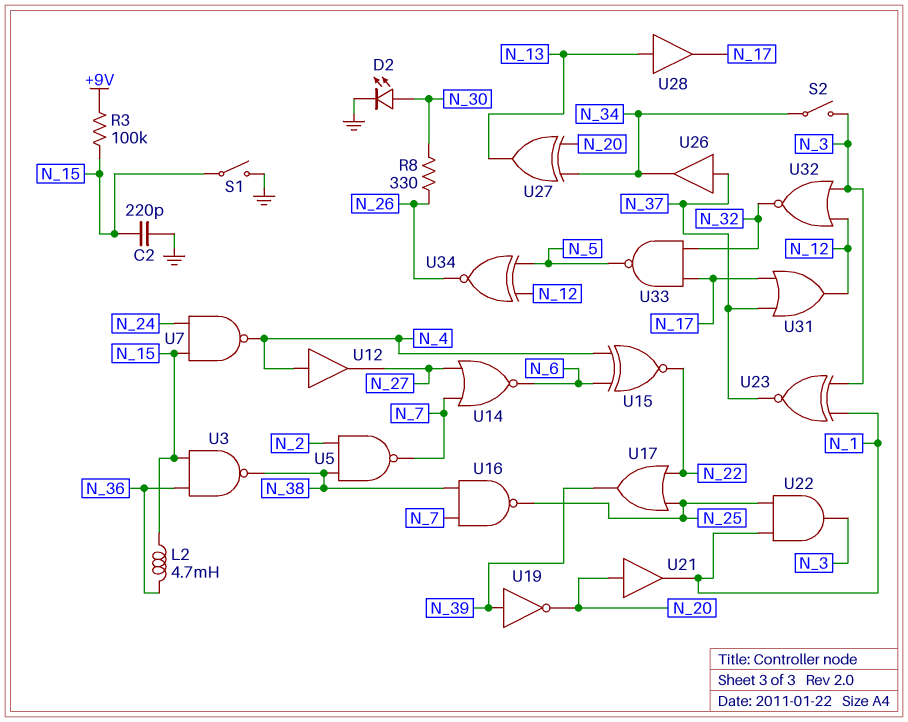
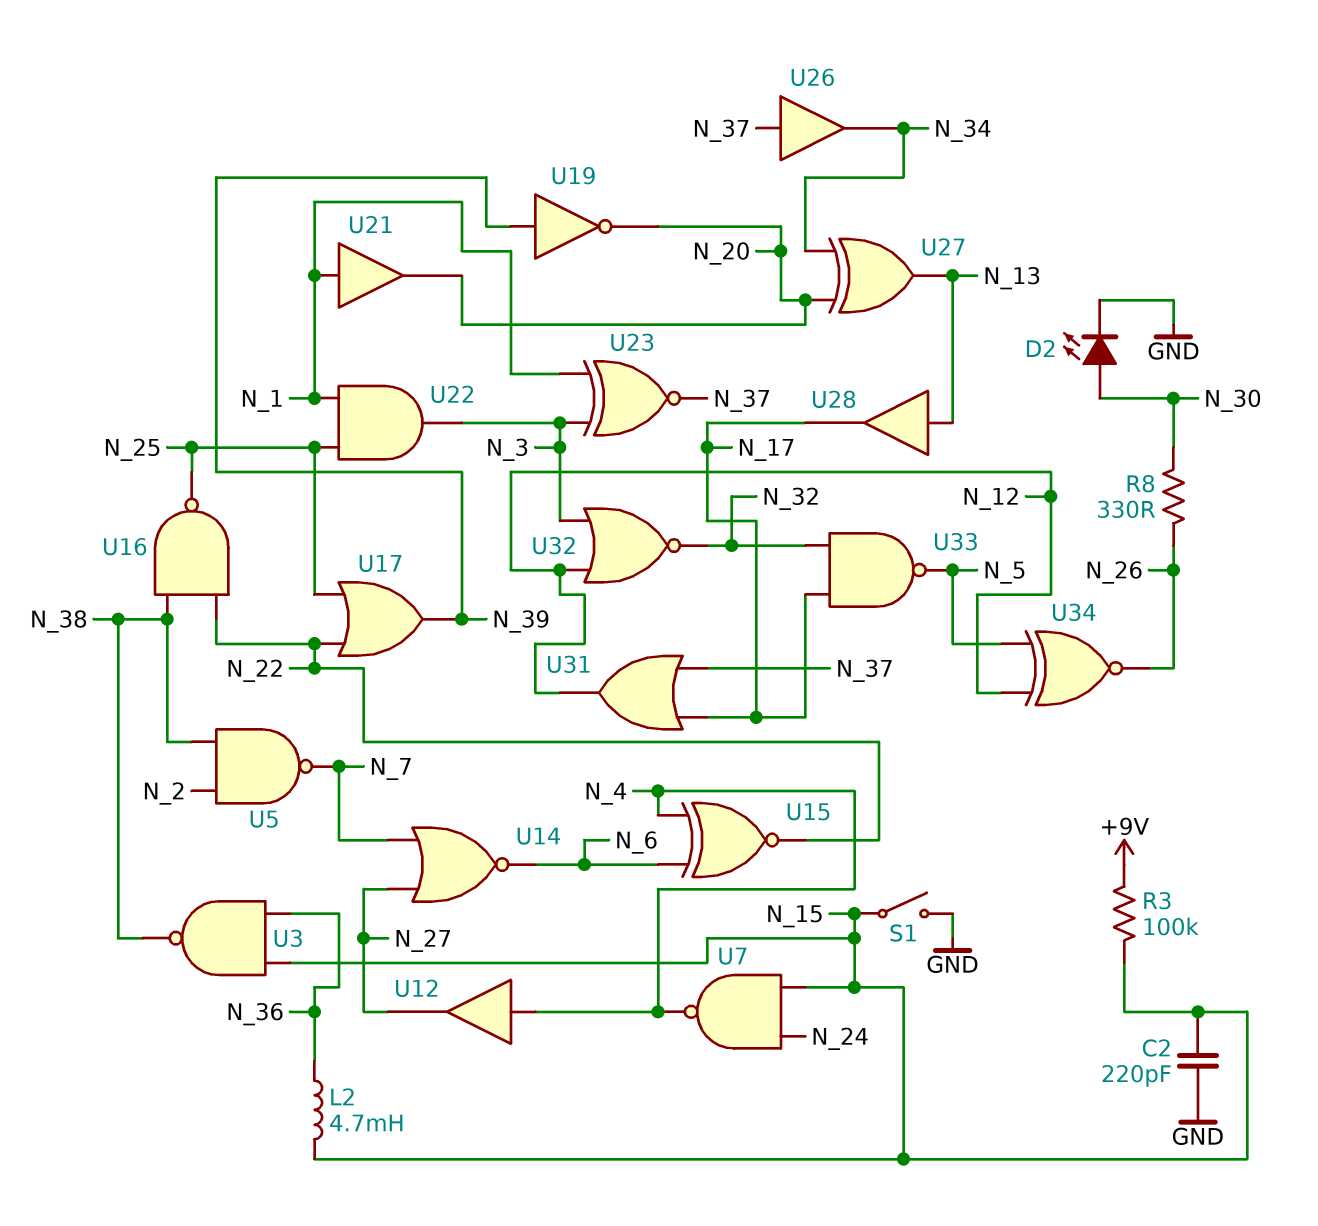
S2: switch (N_3, N_34) -> none
U16: NAND (in N_7, in N_38, out N_25) -> NAND (in N_22, in N_38, out N_25)
U21: buffer (in N_20, out N_1) -> buffer (in N_1, out N_20)

